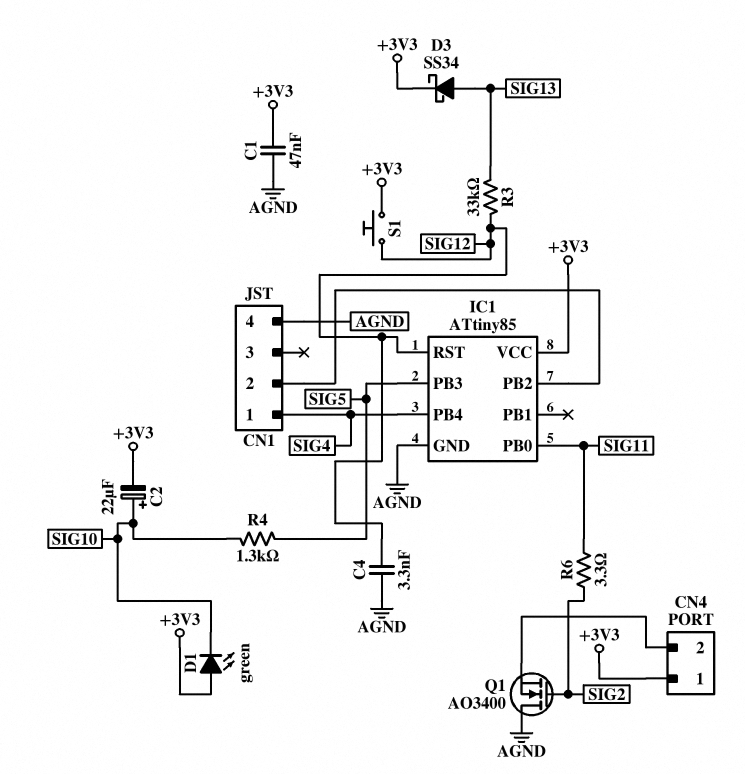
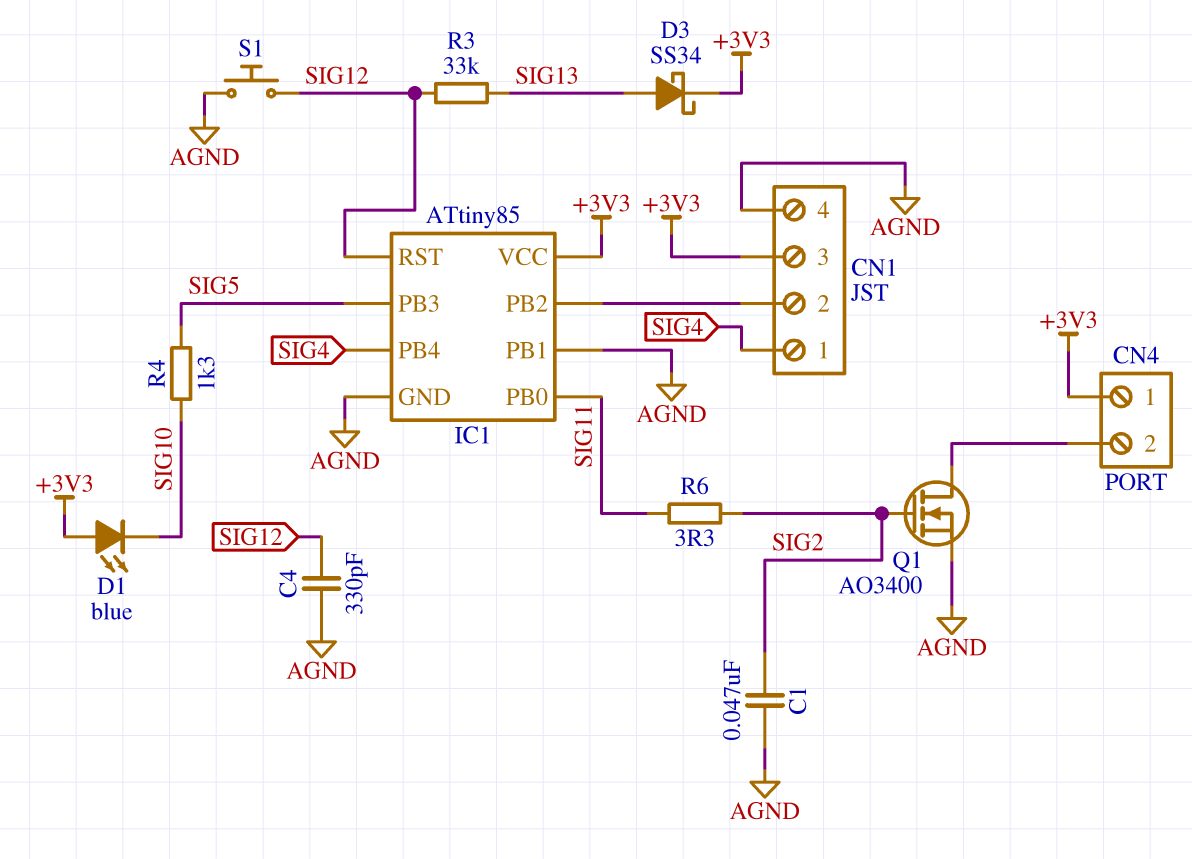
C1: 47nF (+3V3, AGND) -> 47nF (AGND, SIG2)
C2: 22uF (plus SIG10, minus +3V3) -> none
C4: 3.3nF (AGND, SIG12) -> 330pF (AGND, SIG12)
CN1 pin 3: none -> +3V3
D1: LED green (A +3V3, K SIG10) -> LED blue (A +3V3, K SIG10)
IC1 pin PB1: none -> AGND
Q1: NMOS AO3400 (G SIG2, D AGND, S CN4/2) -> NMOS AO3400 (G SIG2, D CN4/2, S AGND)
S1: button (+3V3, SIG12) -> button (AGND, SIG12)

